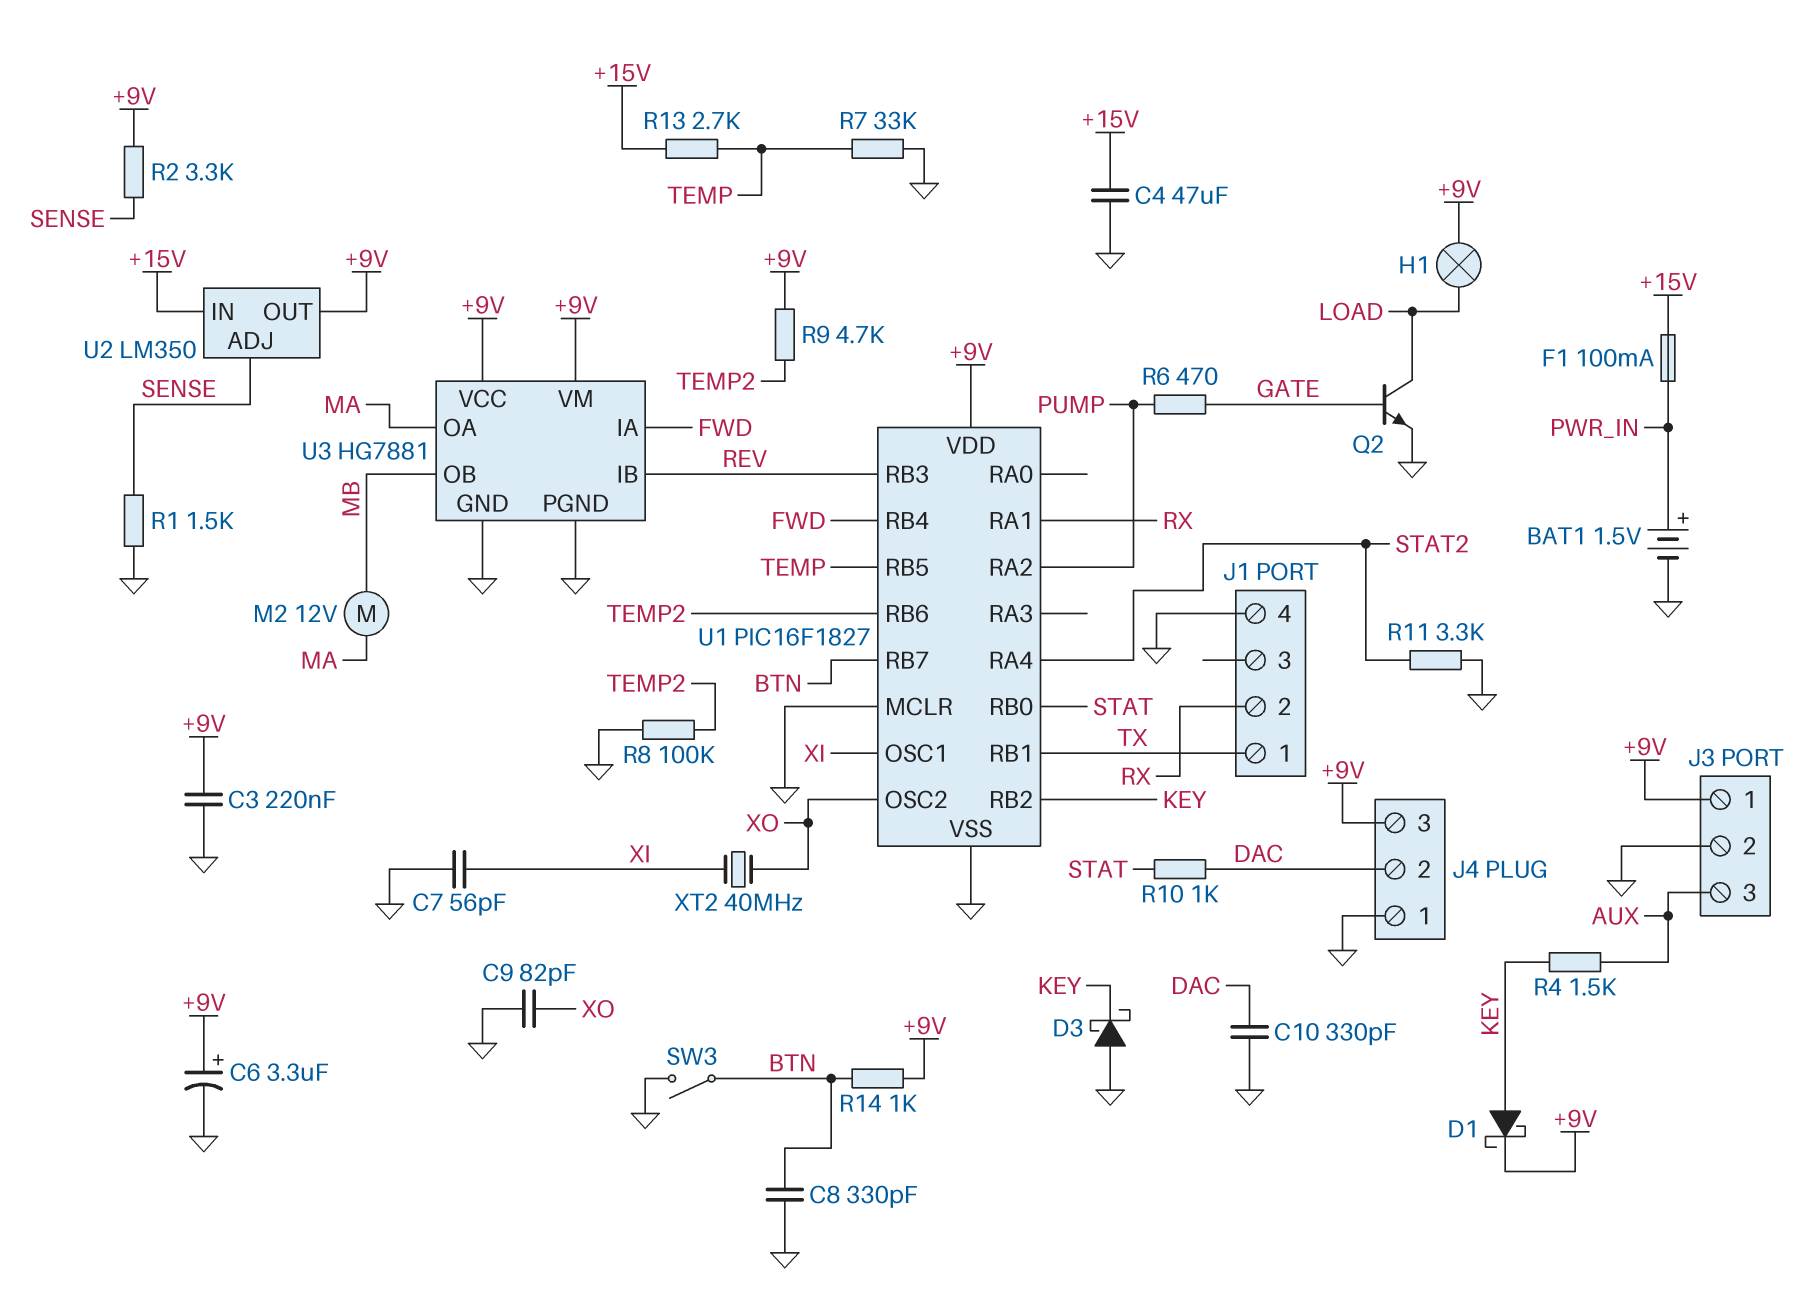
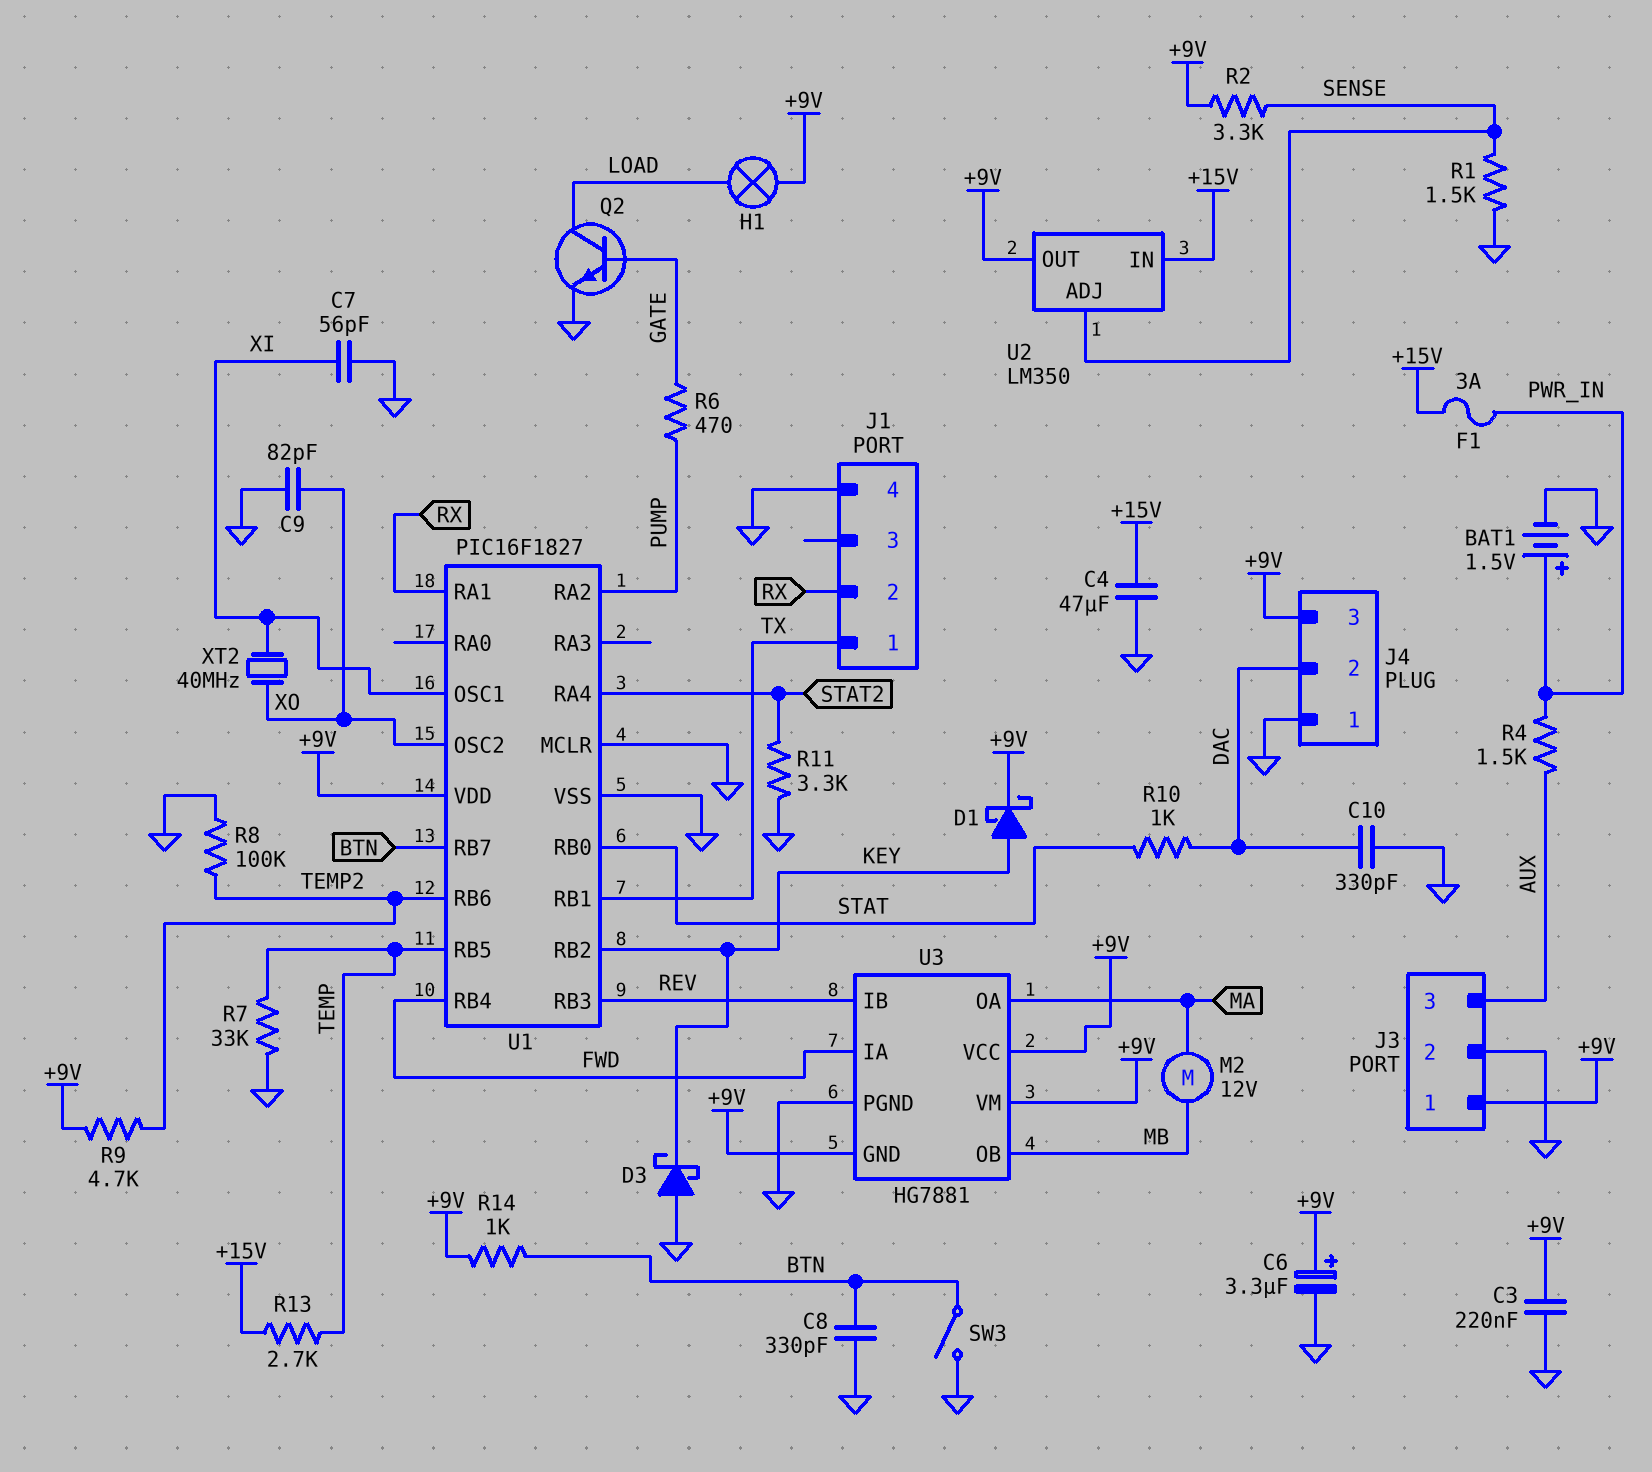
F1: 100mA (+15V, PWR_IN) -> 3A (+15V, PWR_IN)
R4: 1.5k (AUX, KEY) -> 1.5k (AUX, PWR_IN)
U3 pin GND: GND -> +9V

